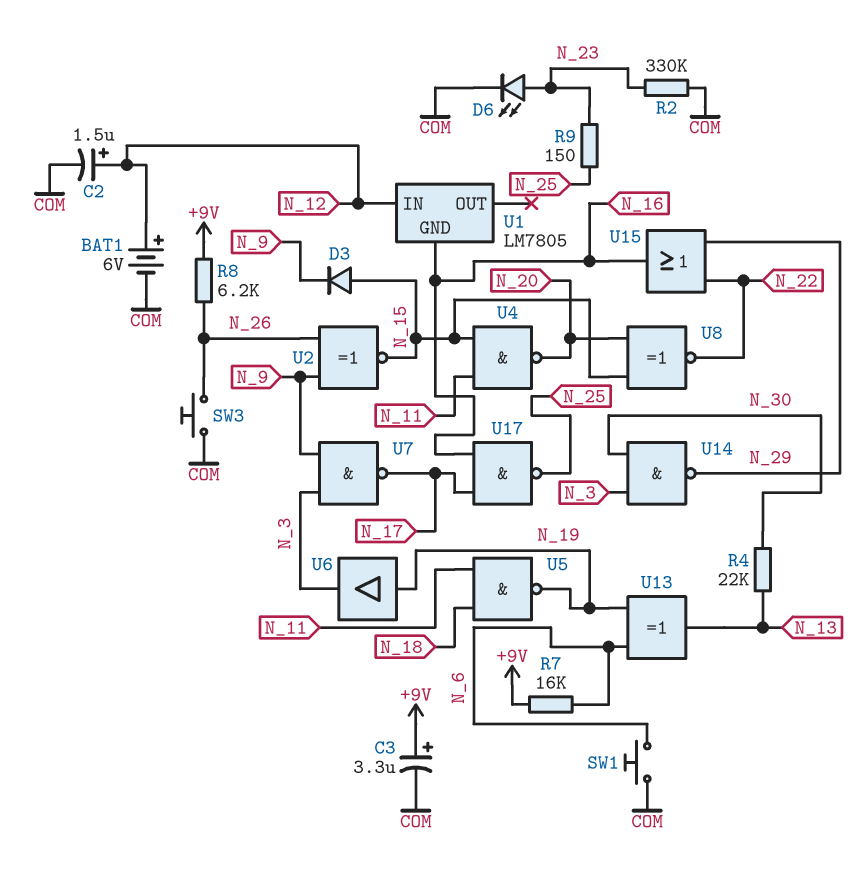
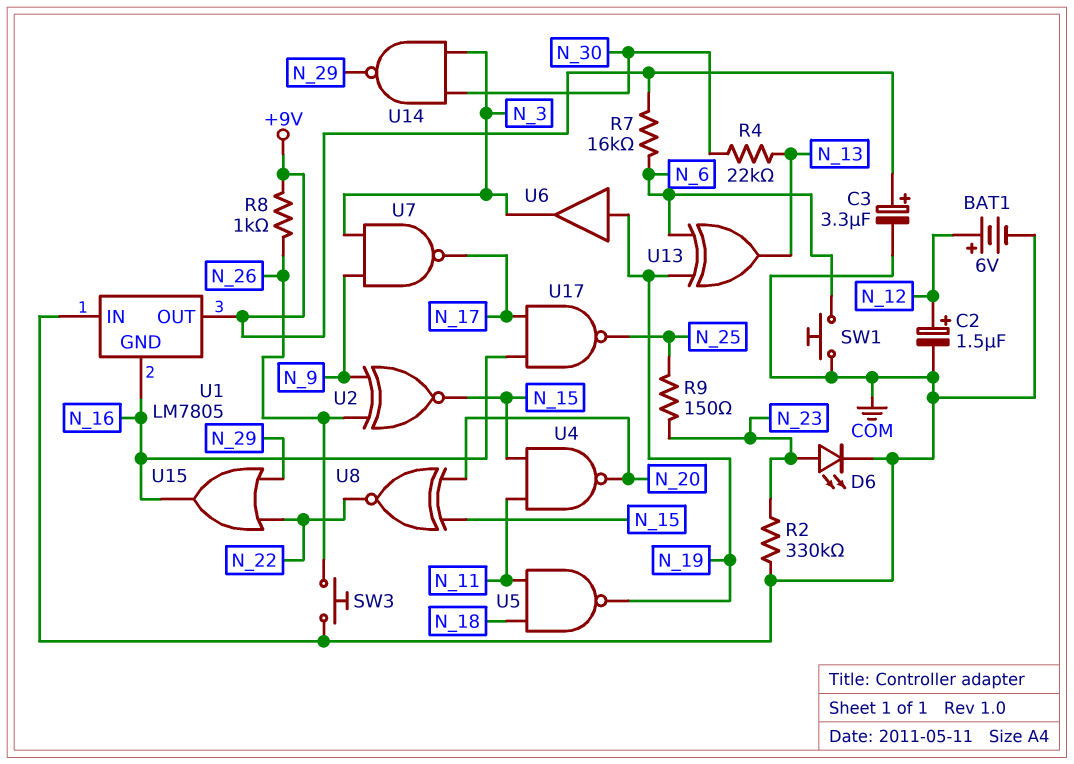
D3: diode (A N_15, K N_9) -> none
R8: 6.2k (+9V, N_26) -> 1k (+9V, N_26)
U1 pin IN: N_12 -> COM
U1 pin OUT: none -> +9V

